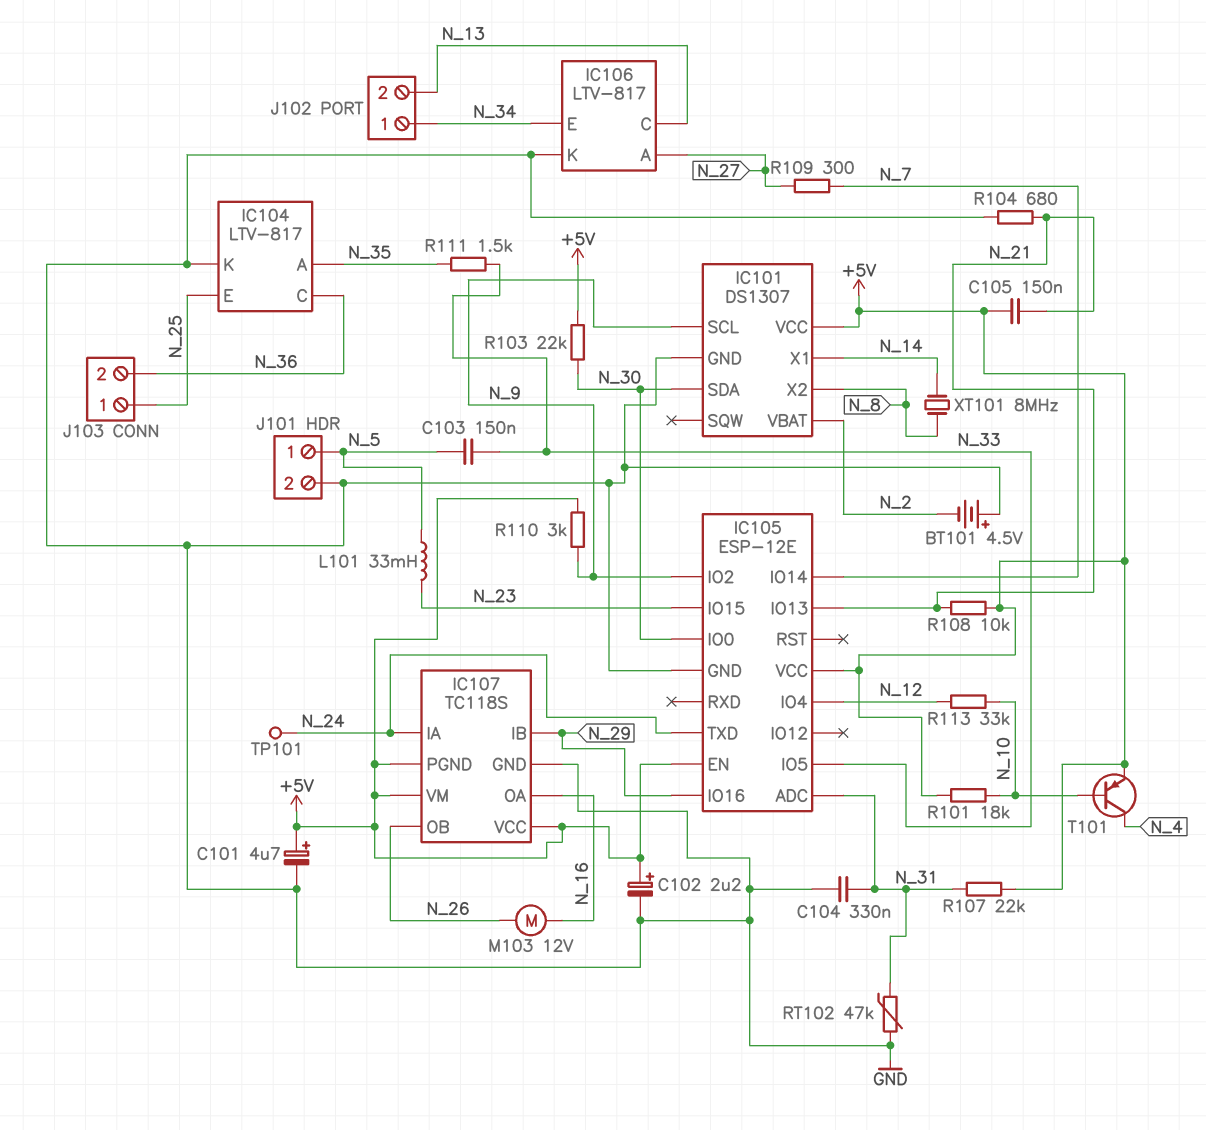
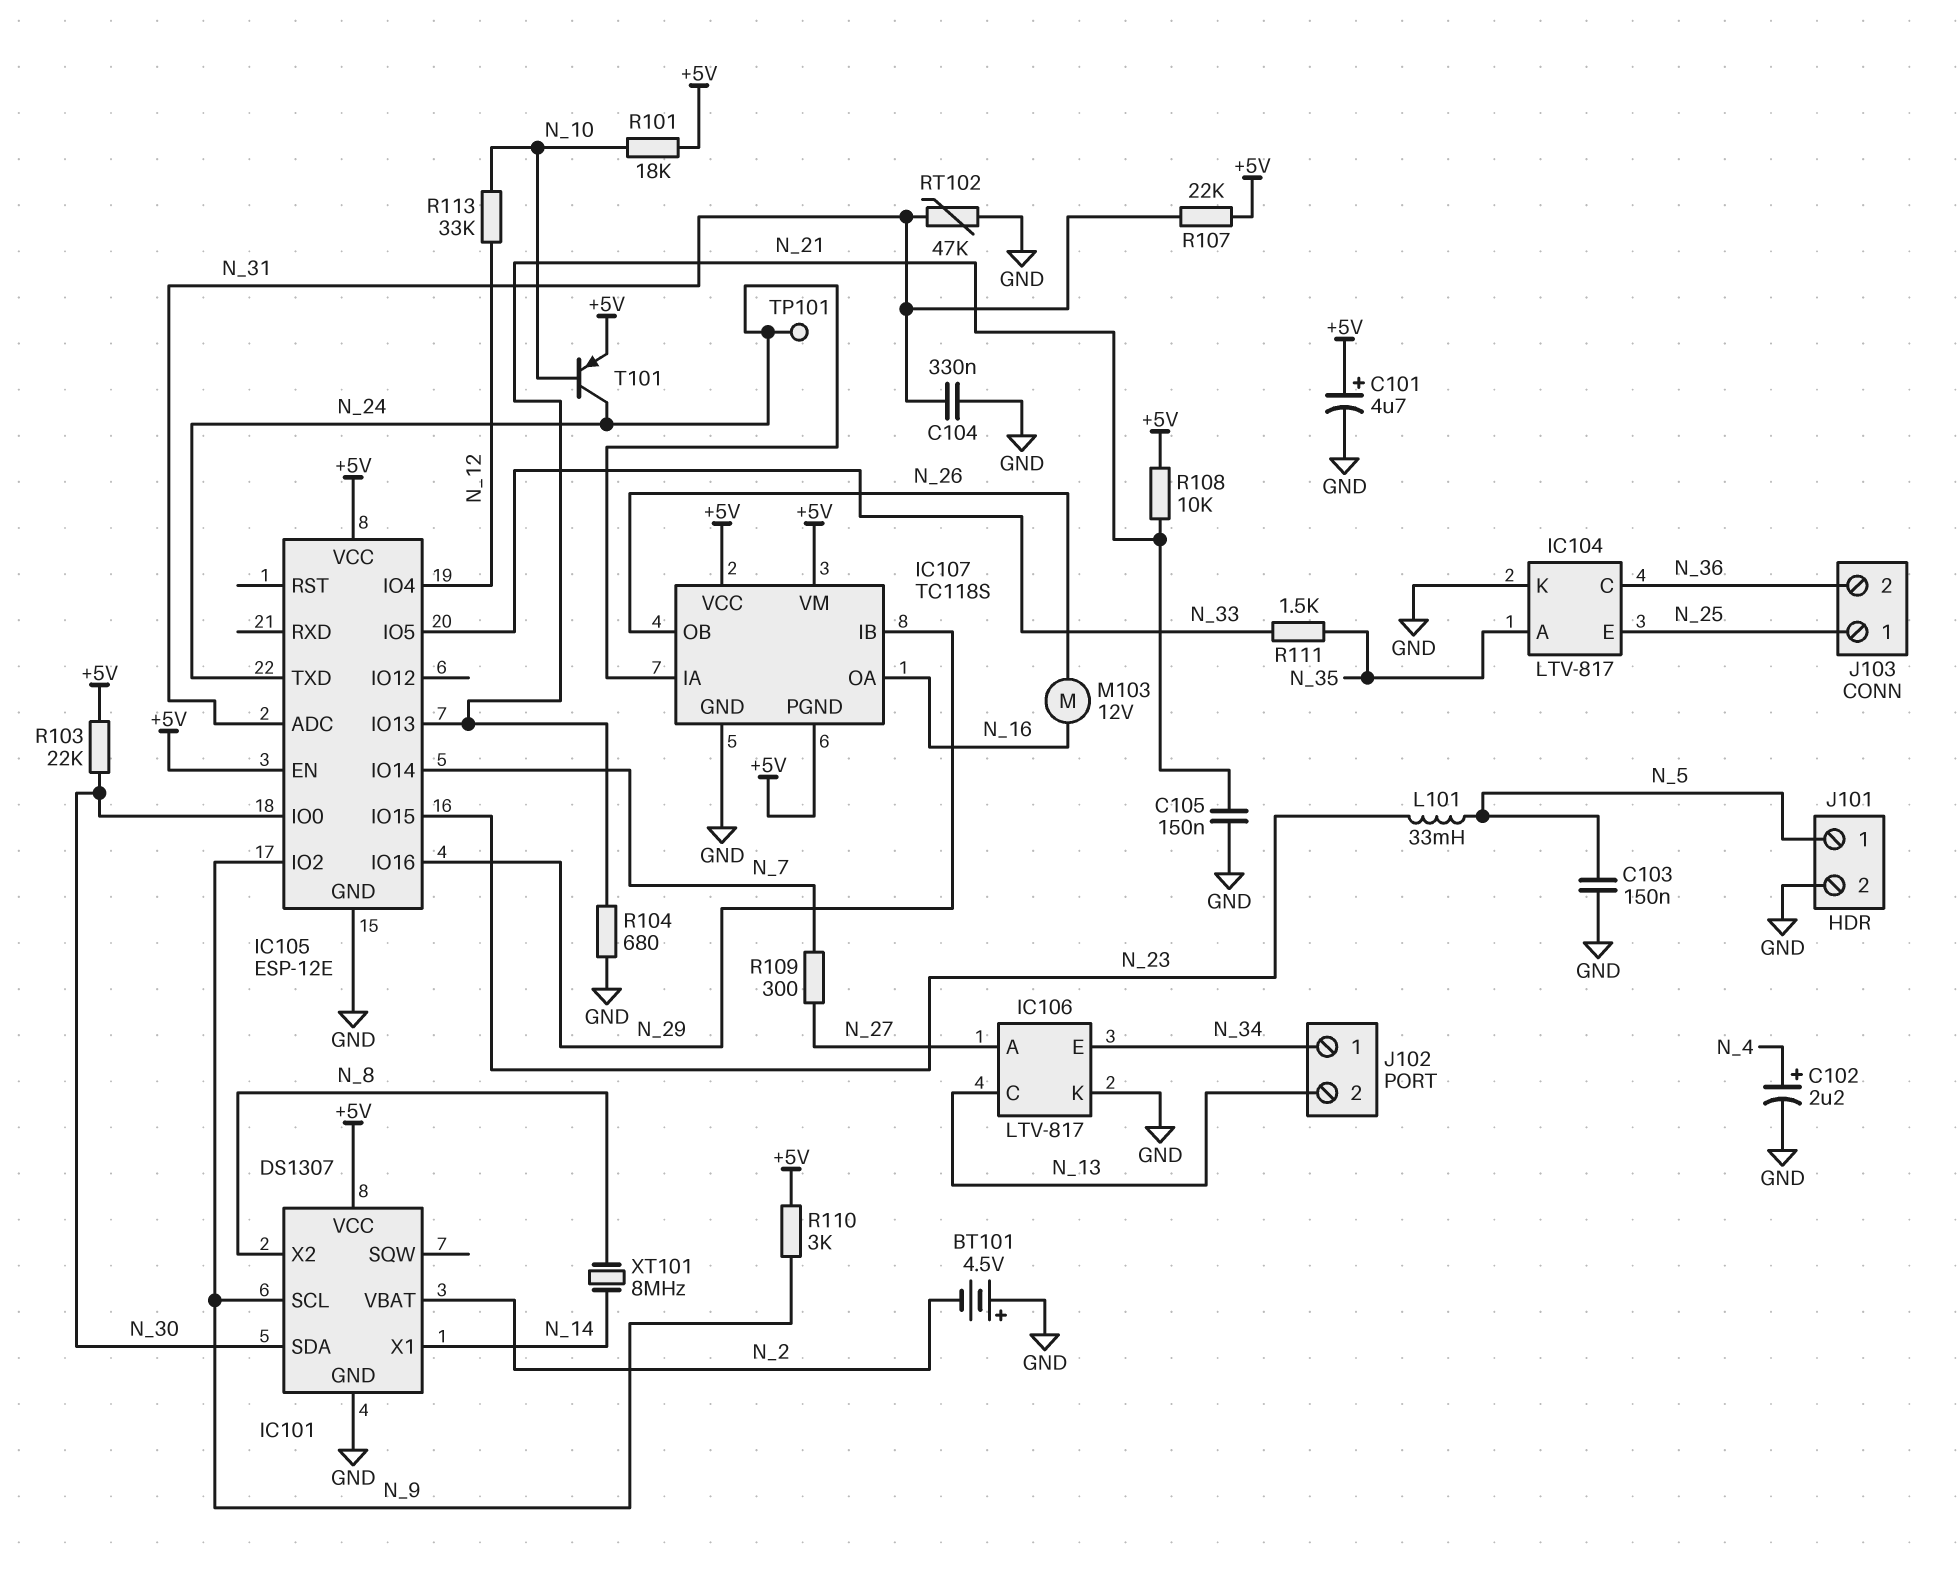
C102: 2.2uF (plus +5V, minus GND) -> 2.2uF (plus N_4, minus GND)
C103: 150nF (N_5, N_33) -> 150nF (GND, N_5)
C105: 150nF (+5V, N_21) -> 150nF (GND, N_21)
T101: PNP (B N_10, C N_4, E +5V) -> PNP (B N_10, C N_24, E +5V)

